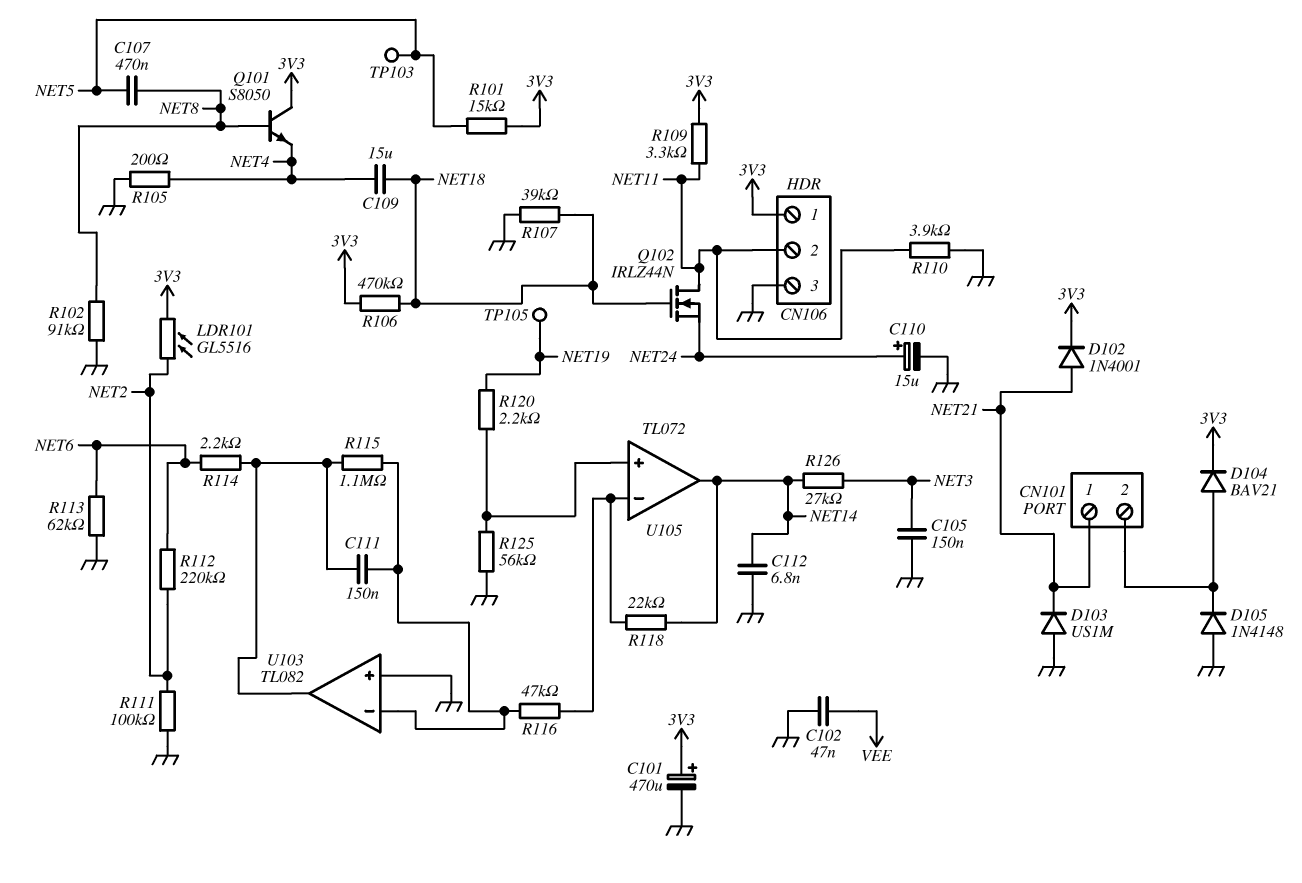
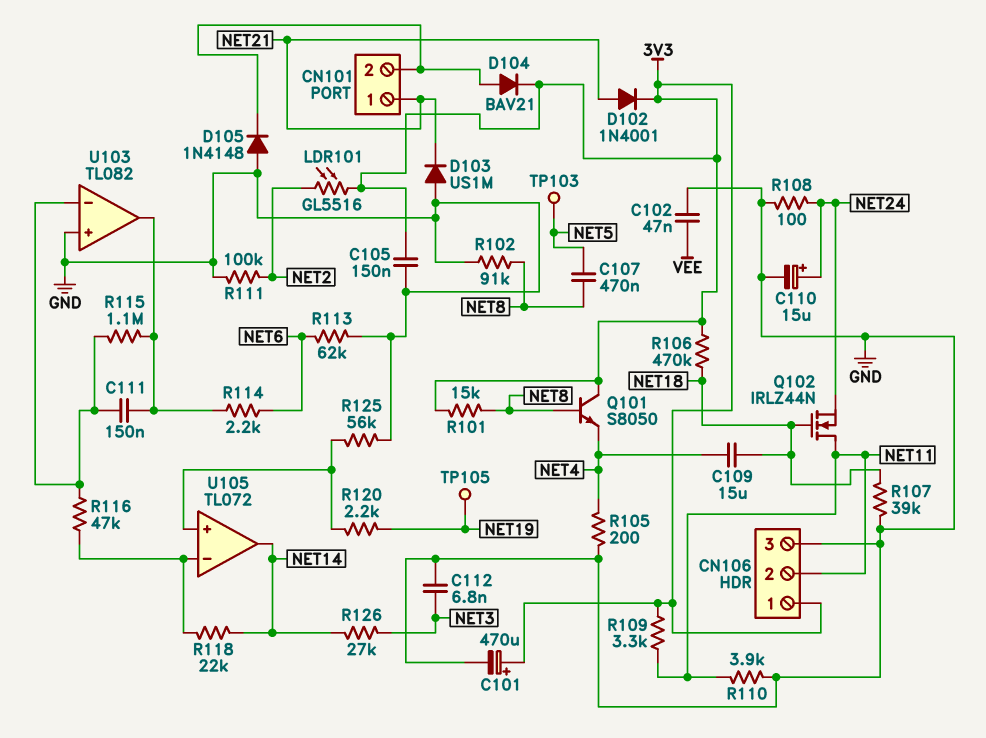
C105: 150nF (GND, NET3) -> 150nF (3V3, GND)
C112: 6.8nF (GND, NET14) -> 6.8nF (GND, NET3)
R101: 15k (3V3, NET5) -> 15k (3V3, NET8)
R108: none -> 100 (GND, NET24)
R112: 220k (NET2, NET6) -> none

